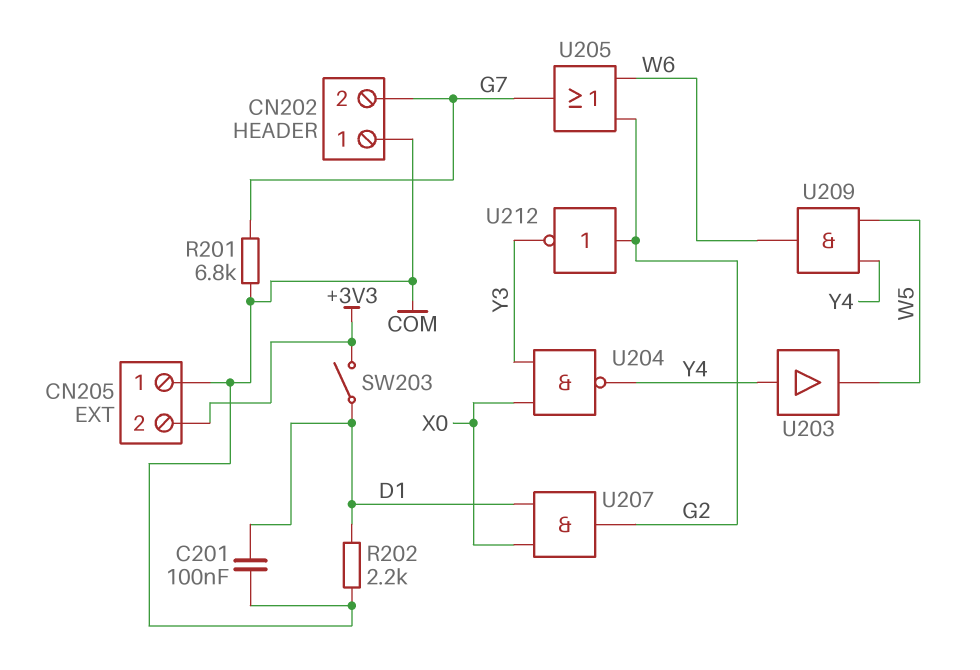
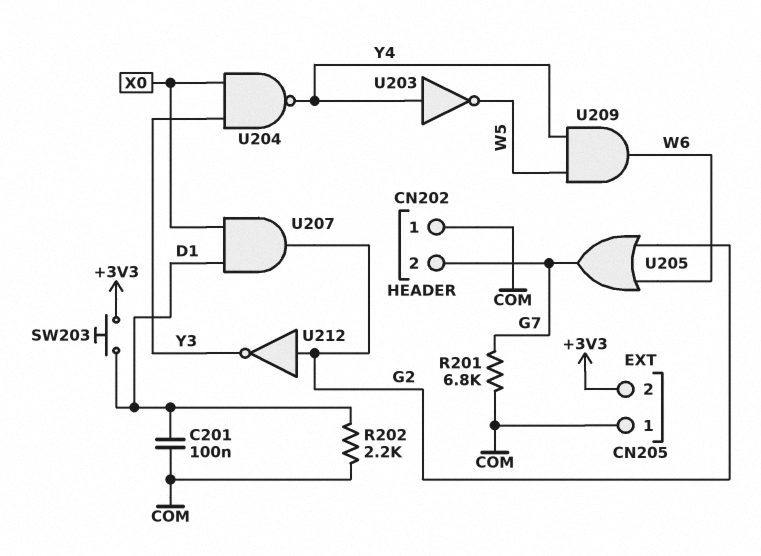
SW203: switch (+3V3, D1) -> button (+3V3, D1)
U203: buffer (in Y4, out W5) -> NOT (in Y4, out W5)

